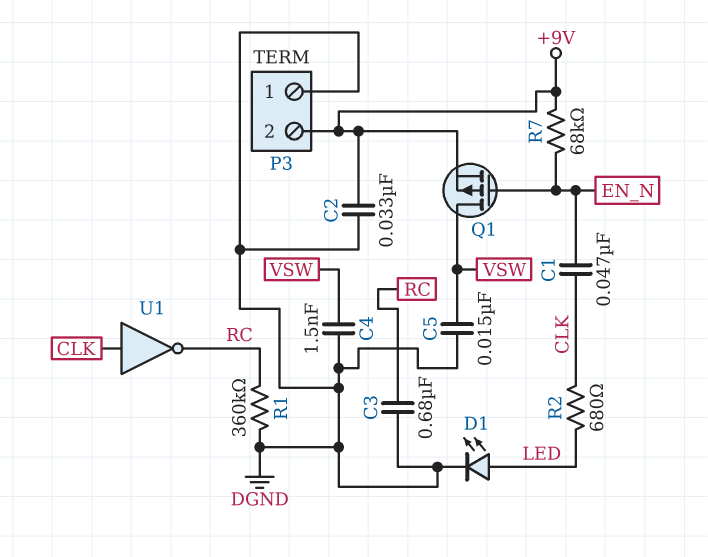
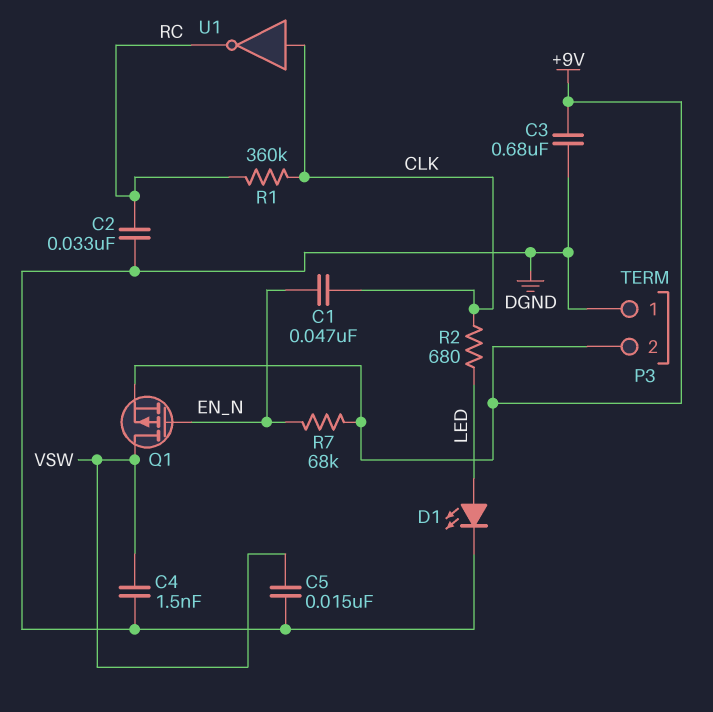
C2: 33nF (+9V, DGND) -> 33nF (DGND, RC)
C3: 680nF (DGND, RC) -> 680nF (+9V, DGND)
R1: 360k (DGND, RC) -> 360k (CLK, RC)

